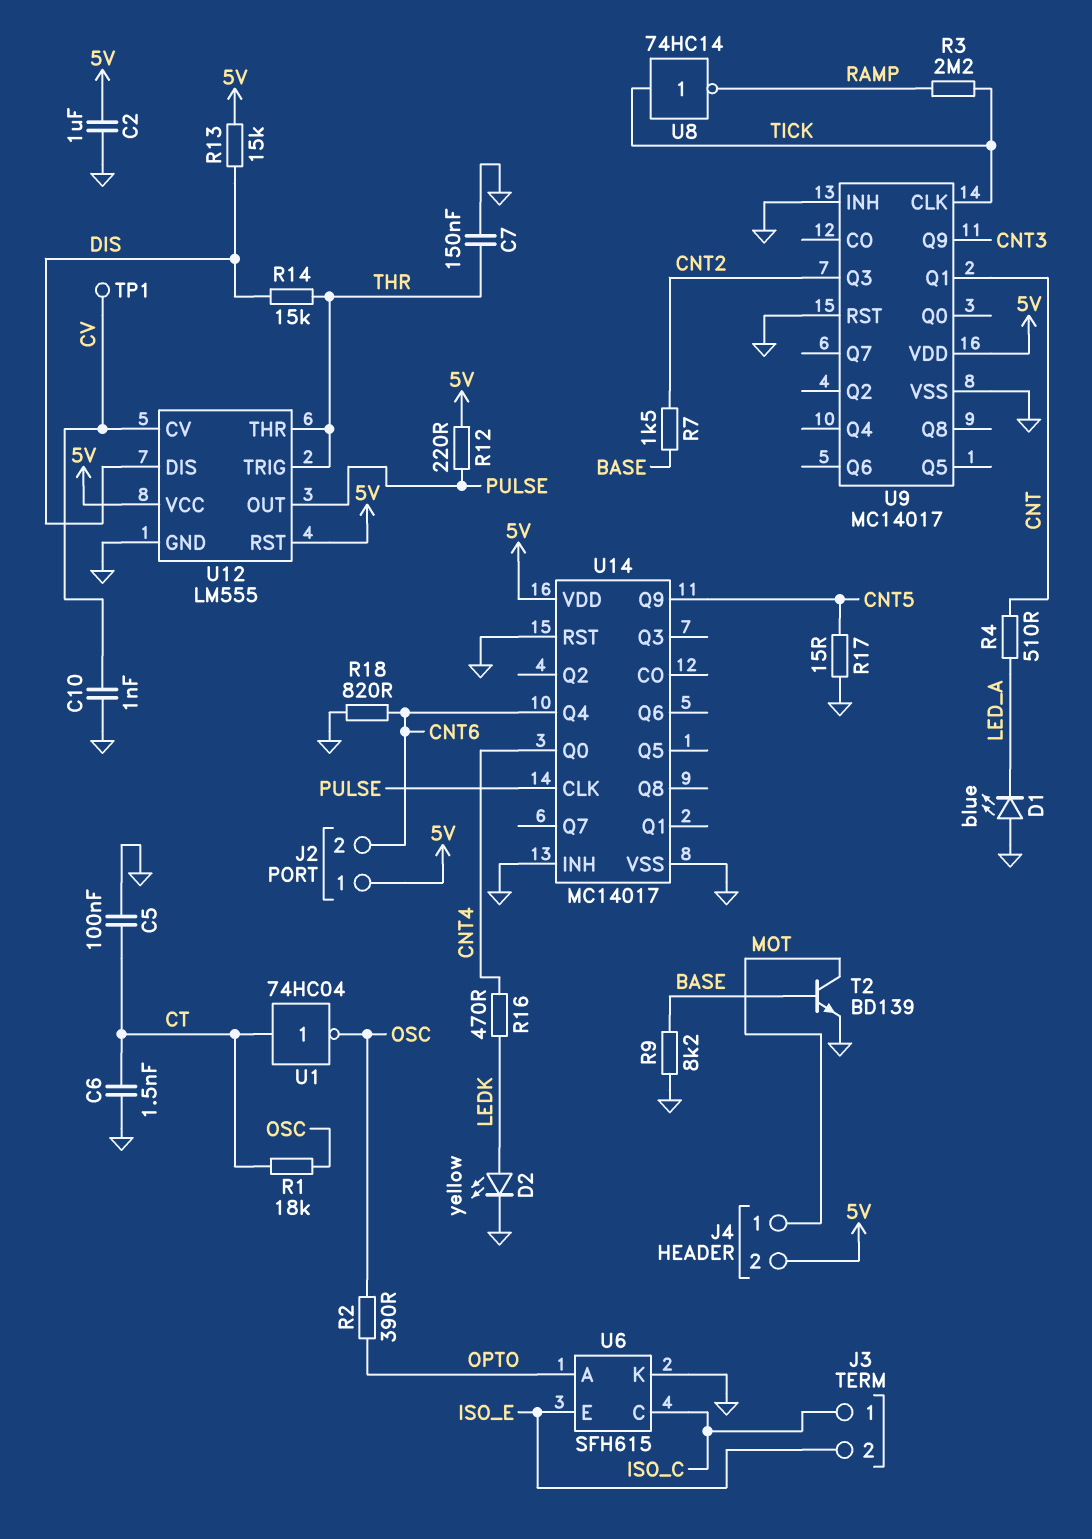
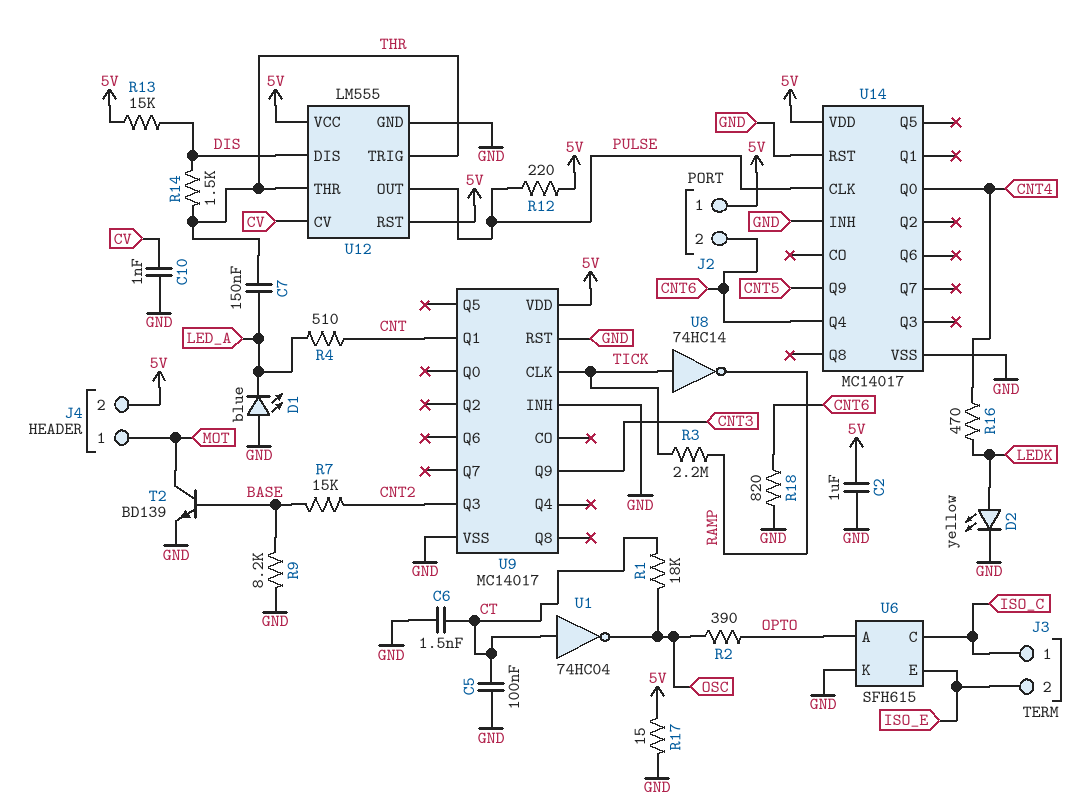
C7: 150nF (GND, THR) -> 150nF (LED_A, THR)
R7: 1.5k (BASE, CNT2) -> 15k (BASE, CNT2)
R14: 15k (DIS, THR) -> 1.5k (DIS, THR)
R17: 15 (CNT5, GND) -> 15 (5V, GND)
TP1: test point (CV) -> none

